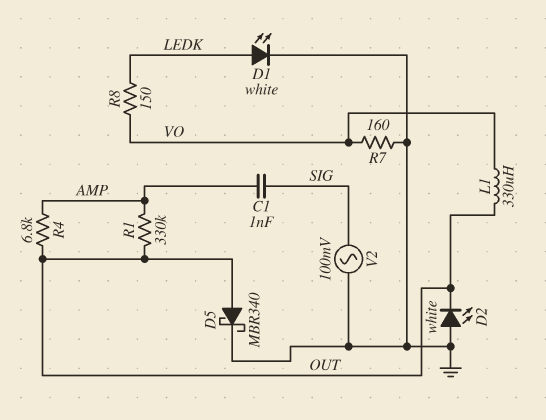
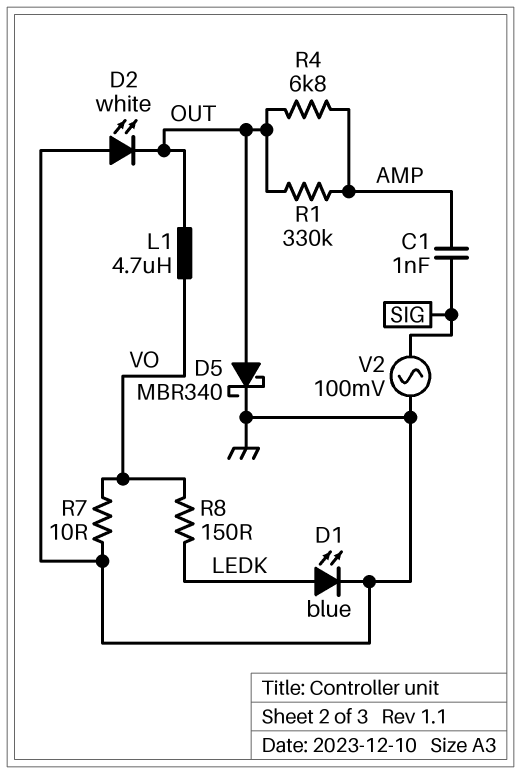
D1: LED white (A LEDK, K GND) -> LED blue (A LEDK, K GND)
L1: 330uH (OUT, VO) -> 4.7uH (OUT, VO)
R7: 160 (GND, VO) -> 10 (GND, VO)

